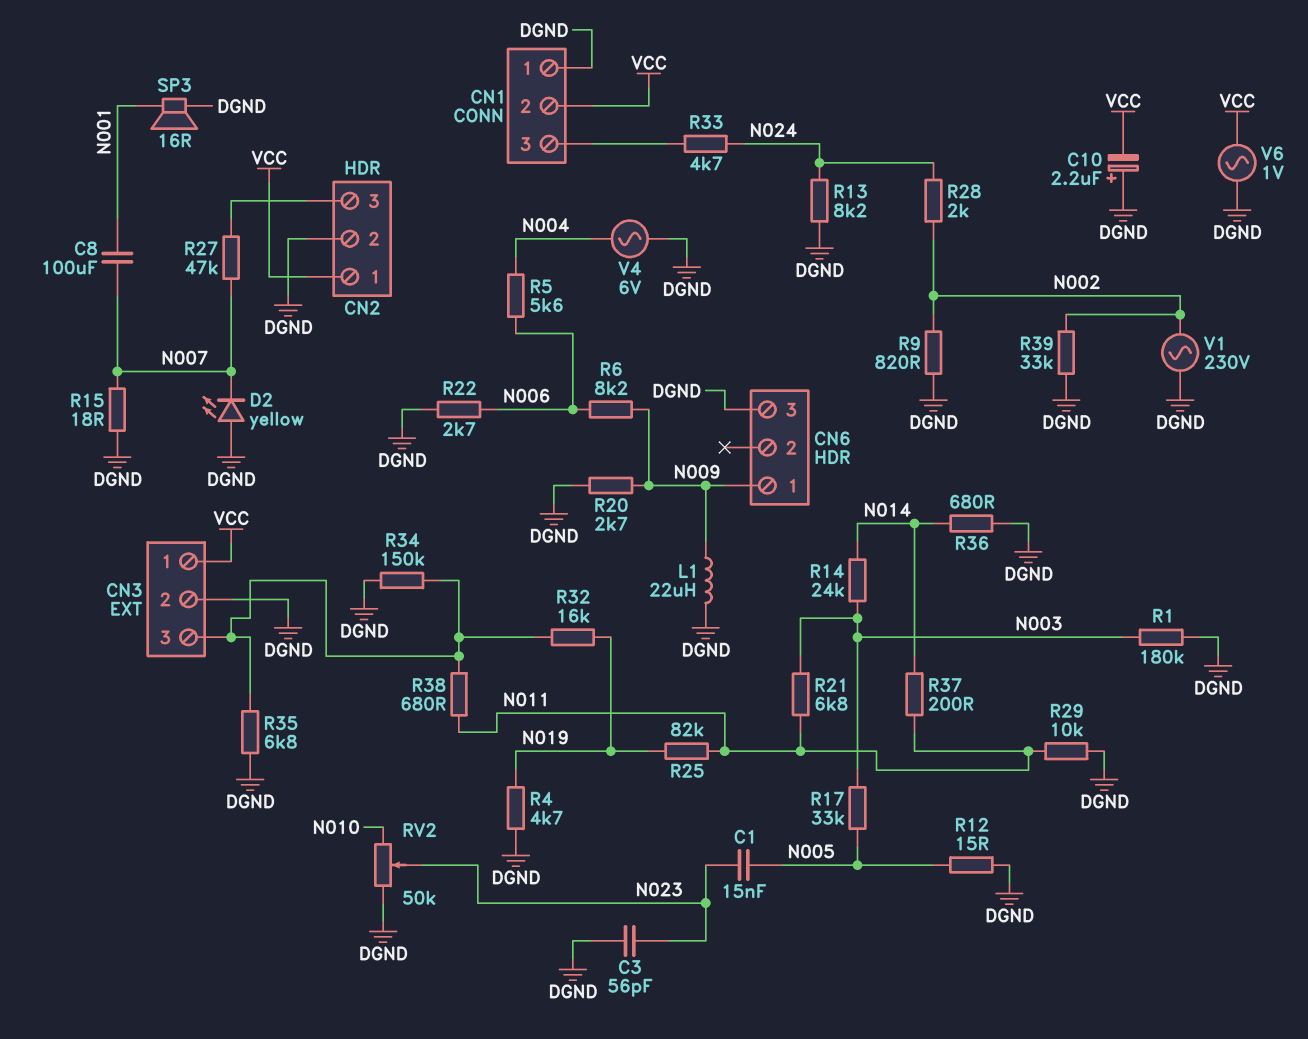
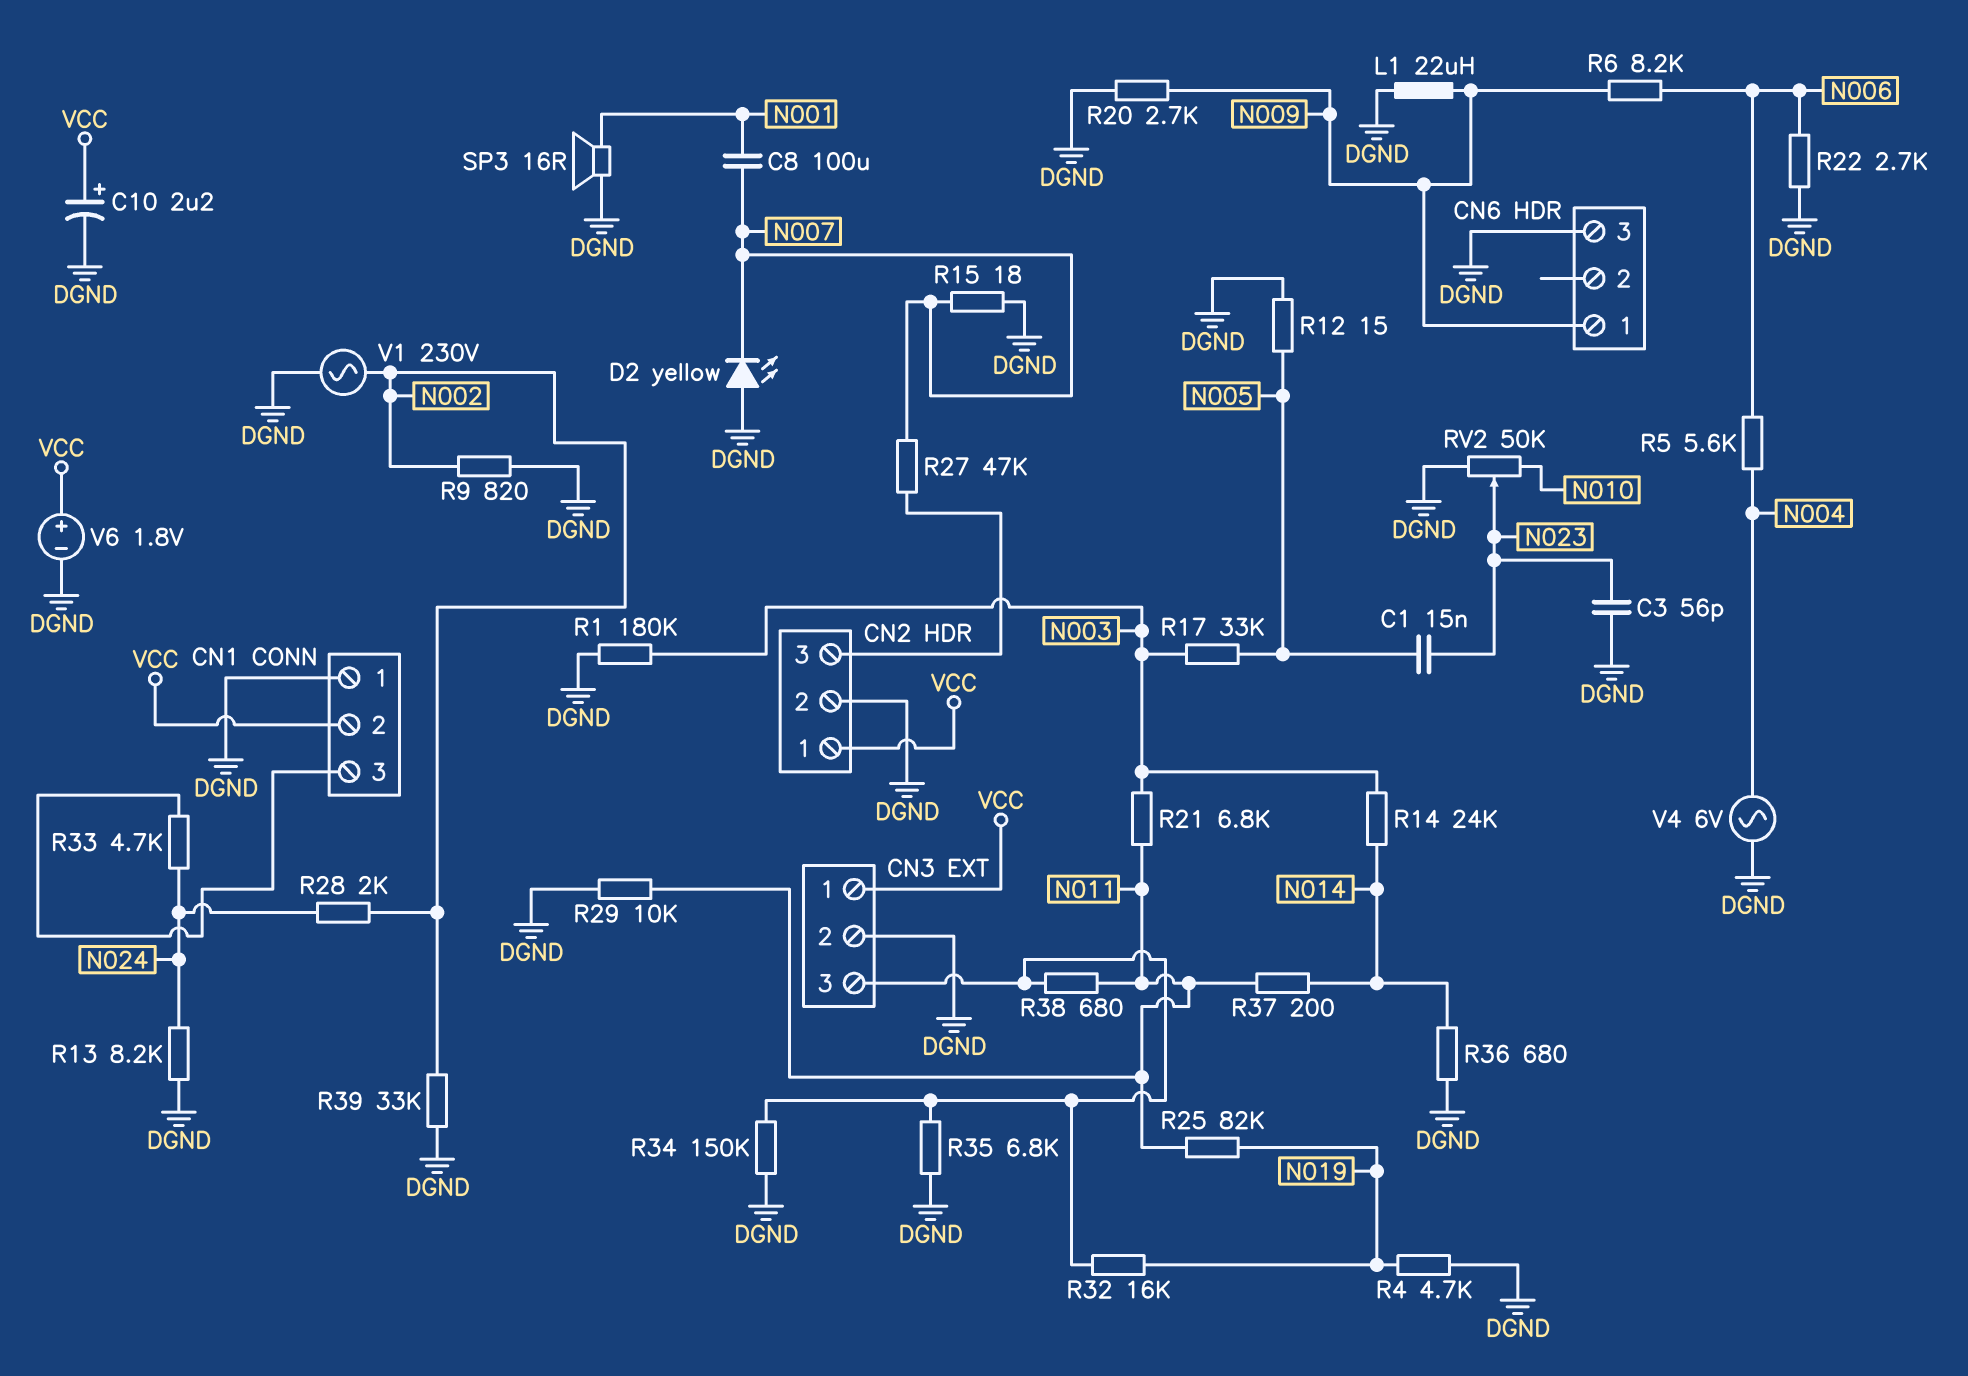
C10: 2.2uF (plus DGND, minus VCC) -> 2.2uF (plus VCC, minus DGND)
V6: AC 1V (DGND, VCC) -> 1.8V (plus VCC, minus DGND)

